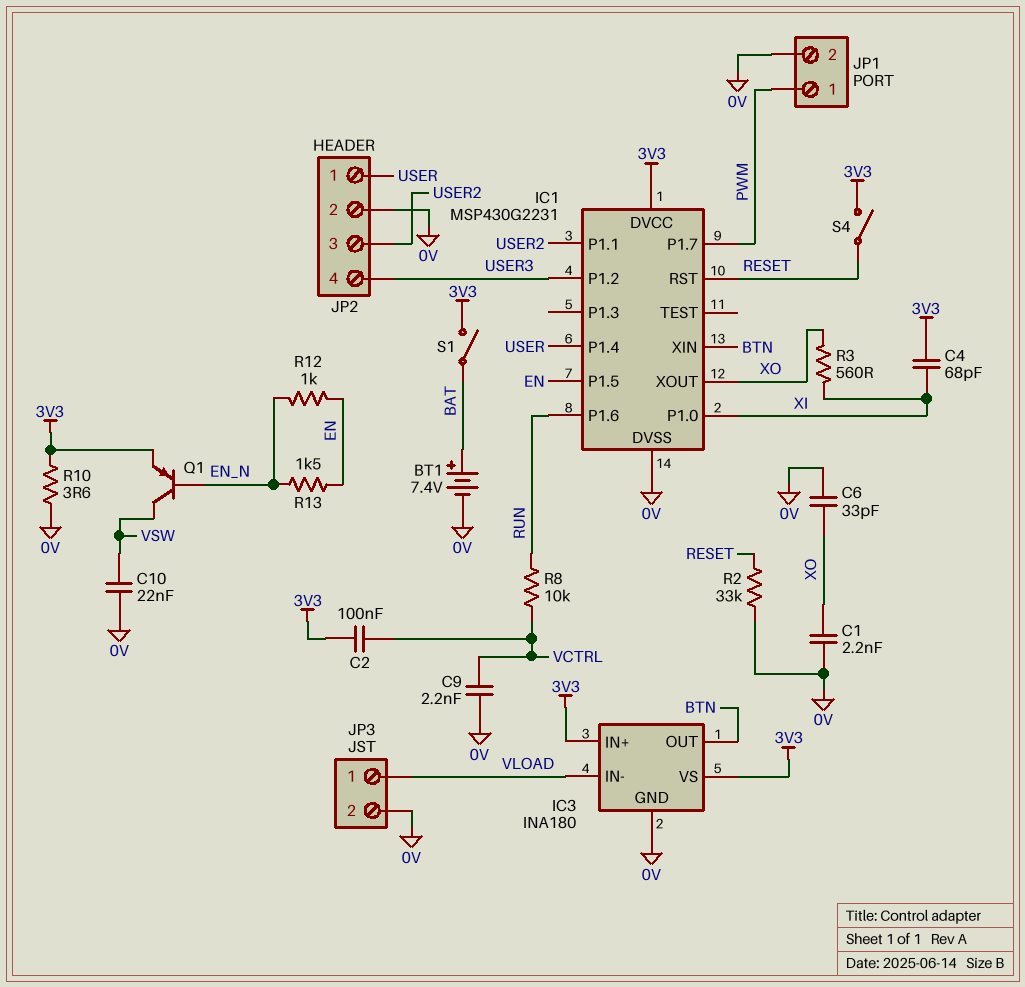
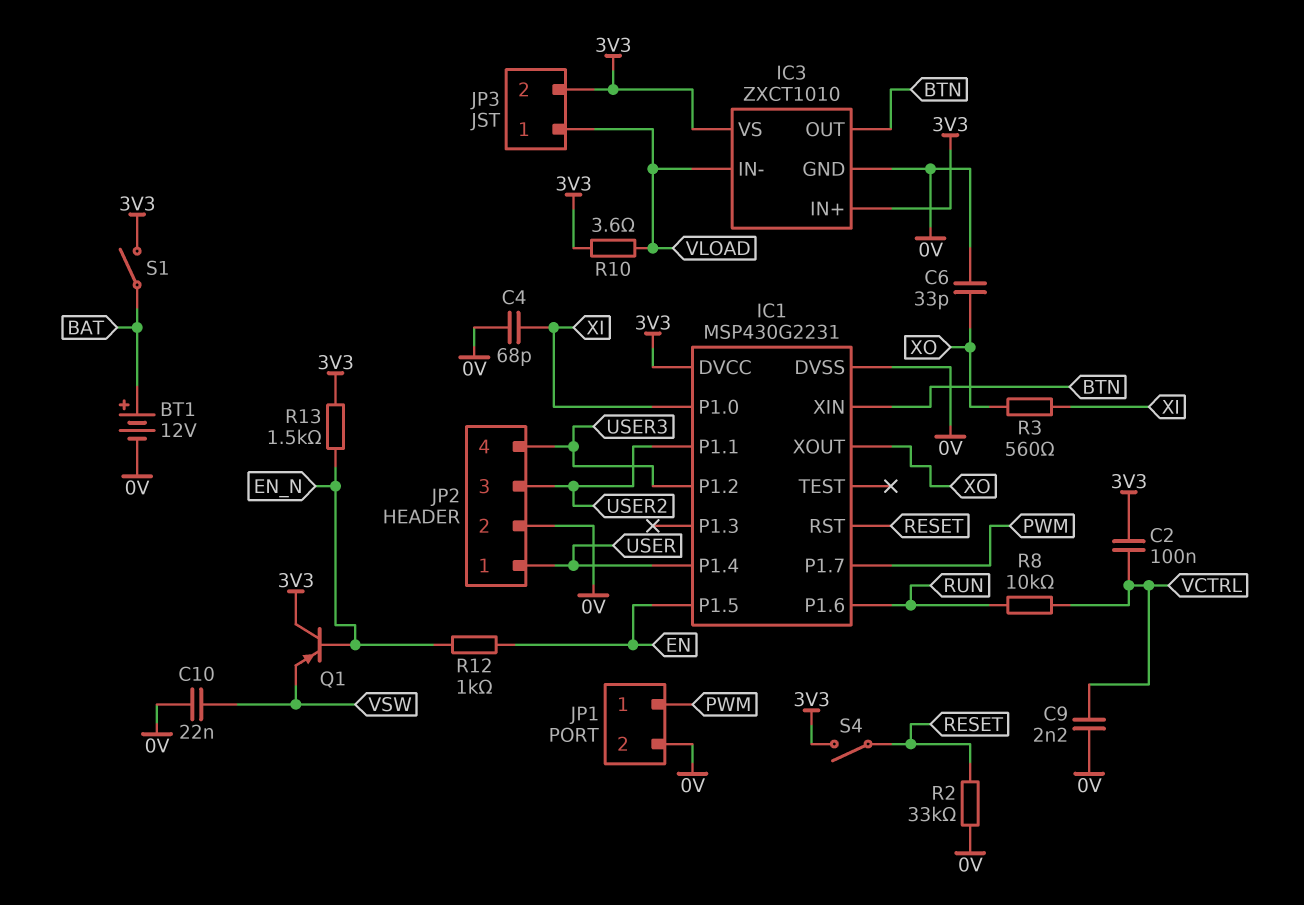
BT1: 7.4V (plus BAT, minus 0V) -> 12V (plus BAT, minus 0V)
C1: 2.2nF (0V, XO) -> none
C4: 68pF (3V3, XI) -> 68pF (0V, XI)
IC3: INA180 -> ZXCT1010
JP3 pin 2: 0V -> 3V3
Q1: PNP (B EN_N, C VSW, E 3V3) -> PNP (B EN_N, C 3V3, E VSW)
R10: 3.6 (0V, 3V3) -> 3.6 (3V3, VLOAD)
R13: 1.5k (EN, EN_N) -> 1.5k (3V3, EN_N)

